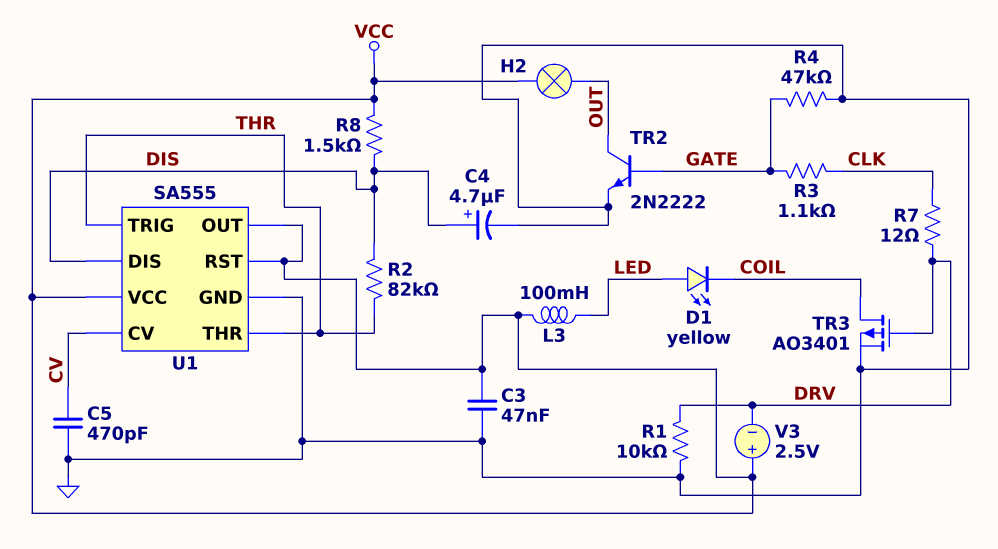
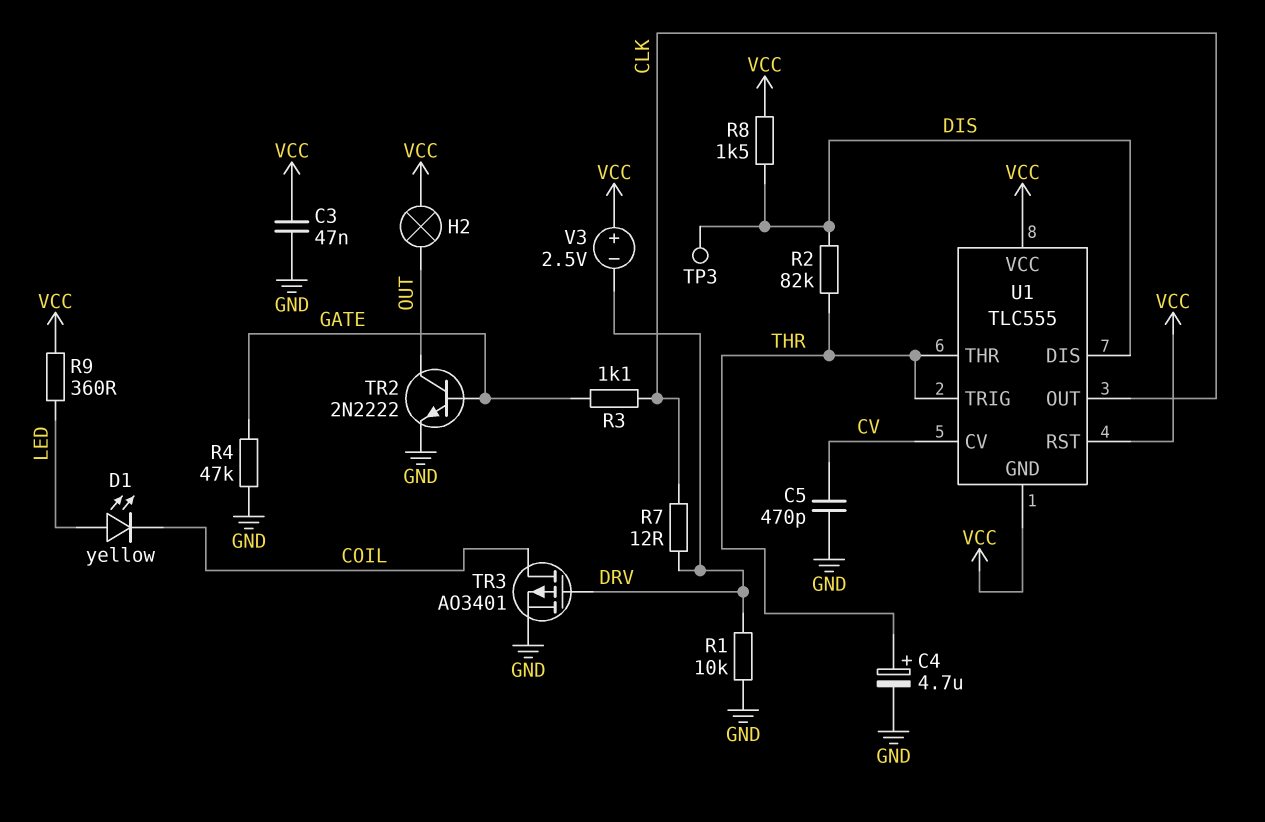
C4: 4.7uF (plus DIS, minus GND) -> 4.7uF (plus THR, minus GND)
L3: 100mH (LED, VCC) -> none
R9: none -> 360 (LED, VCC)
TP3: none -> test point (DIS)
U1: SA555 -> TLC555
U1 pin GND: GND -> VCC
U1 pin OUT: VCC -> CLK

